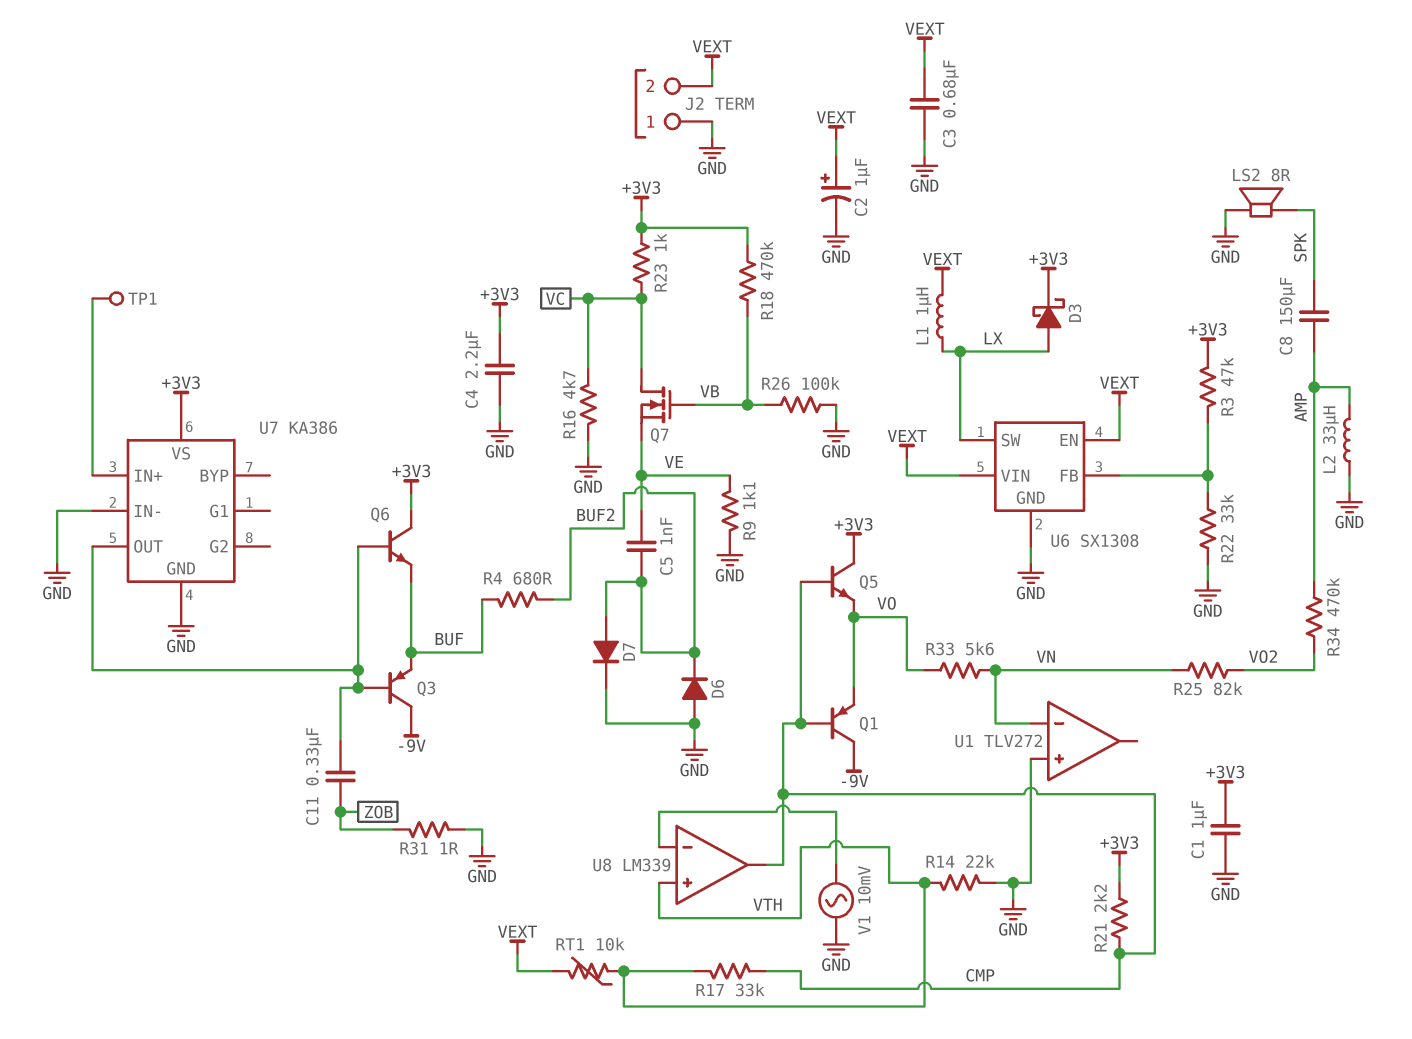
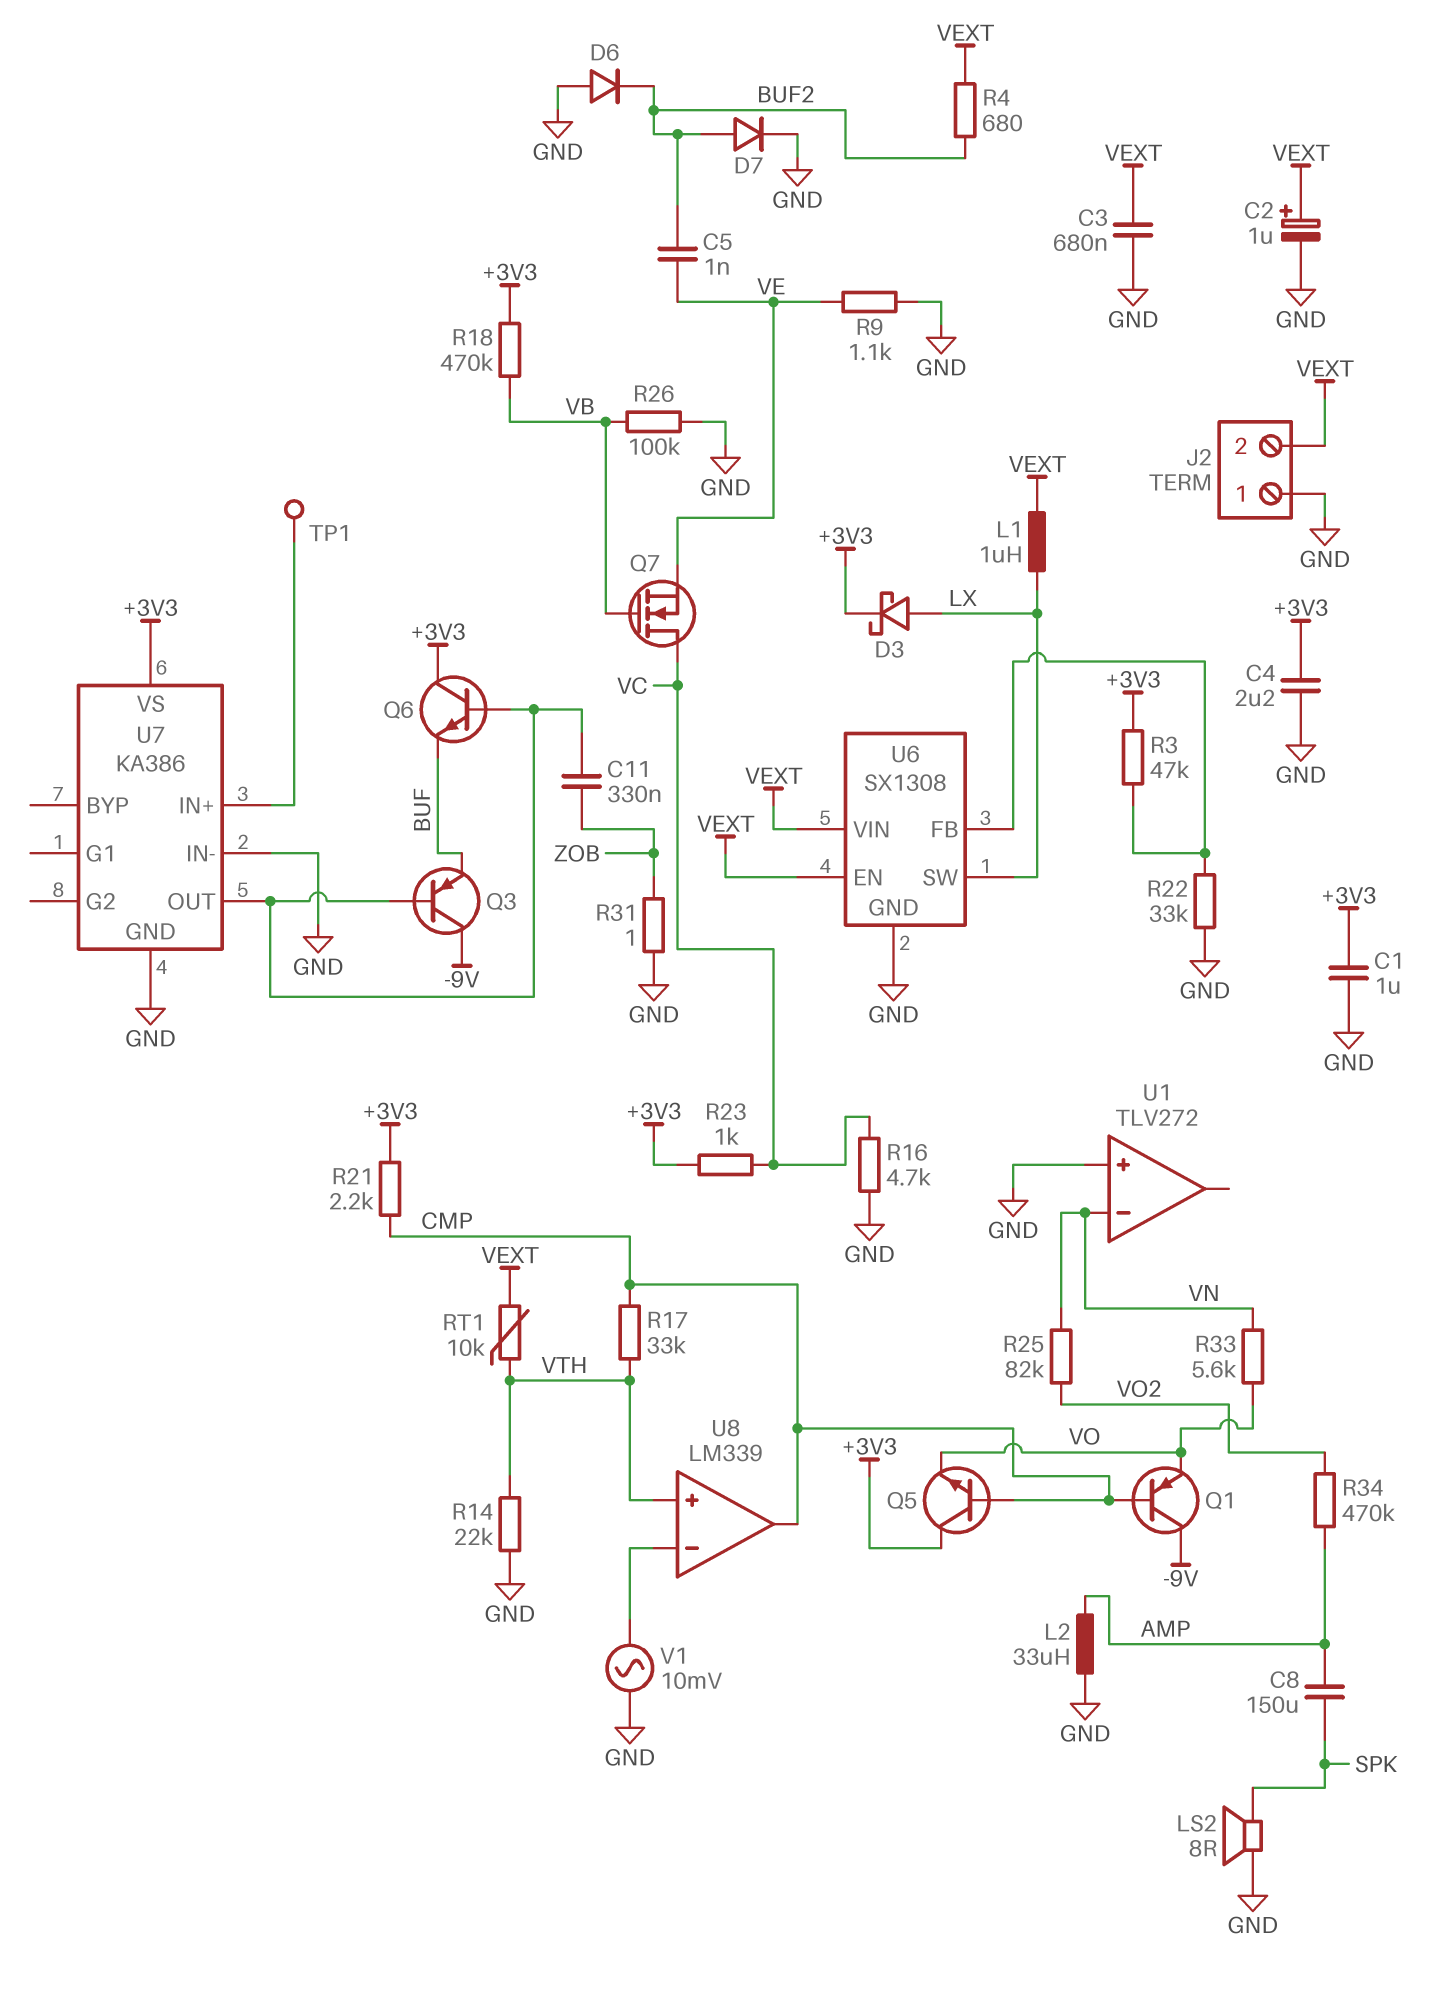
R4: 680 (BUF, BUF2) -> 680 (BUF2, VEXT)

